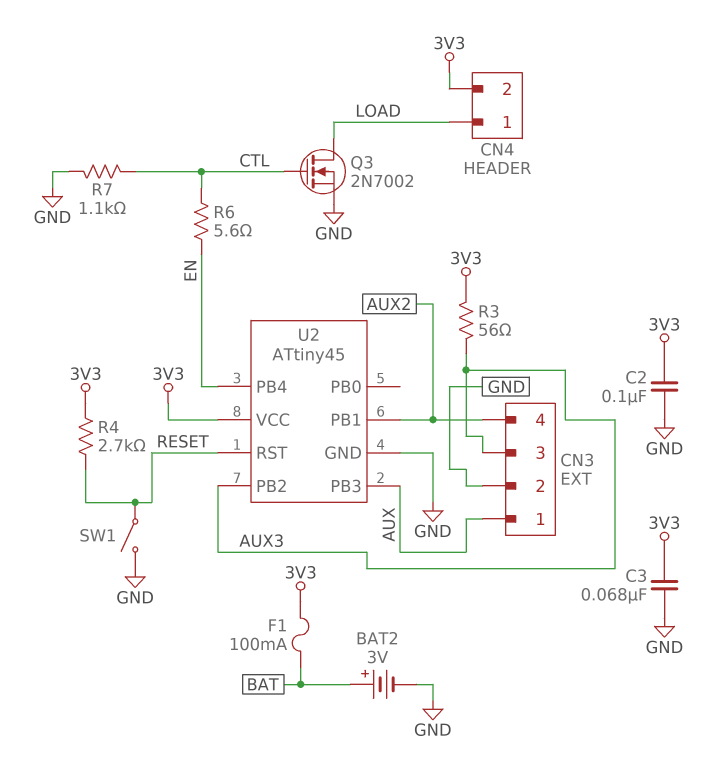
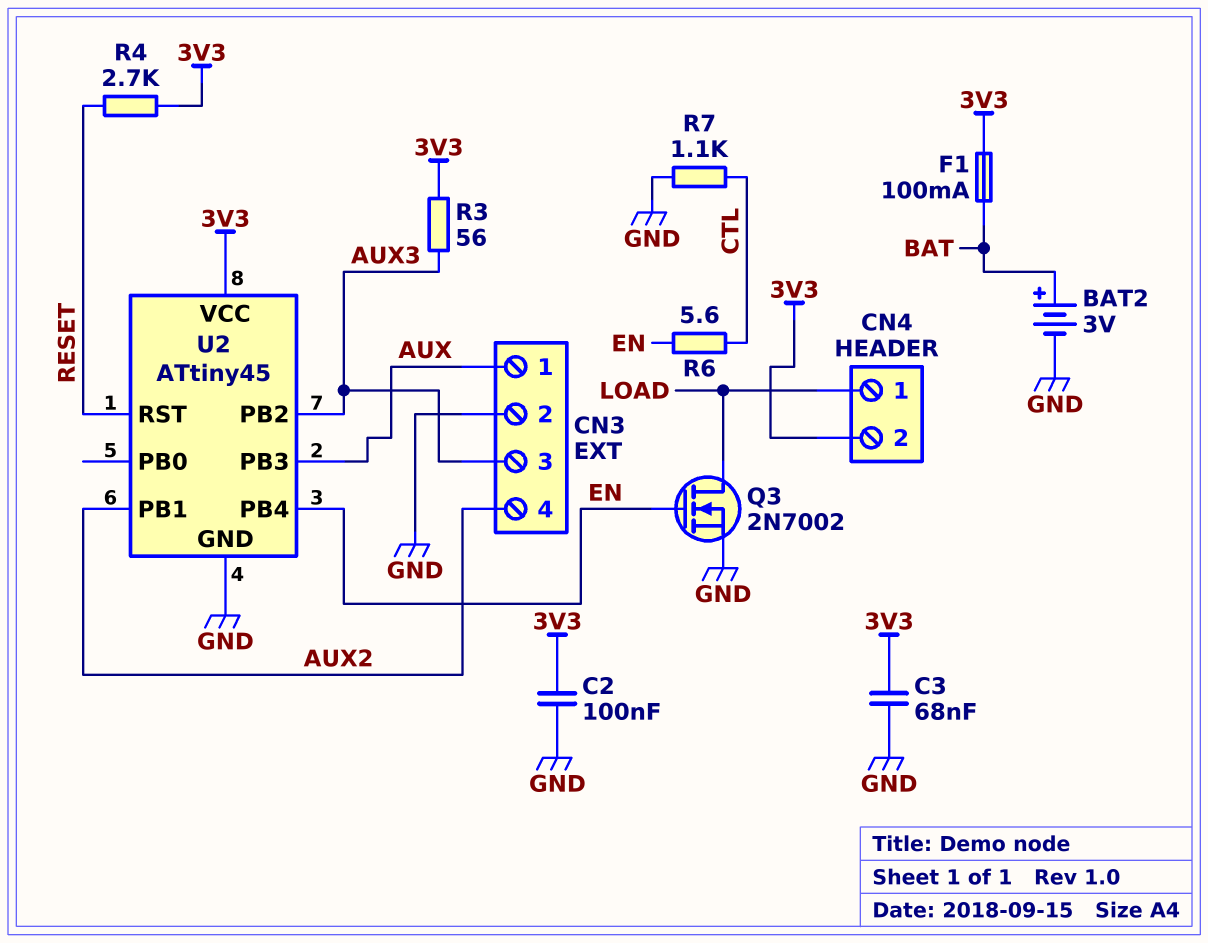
Q3: NMOS 2N7002 (G CTL, D LOAD, S GND) -> NMOS 2N7002 (G EN, D LOAD, S GND)
SW1: switch (GND, RESET) -> none

